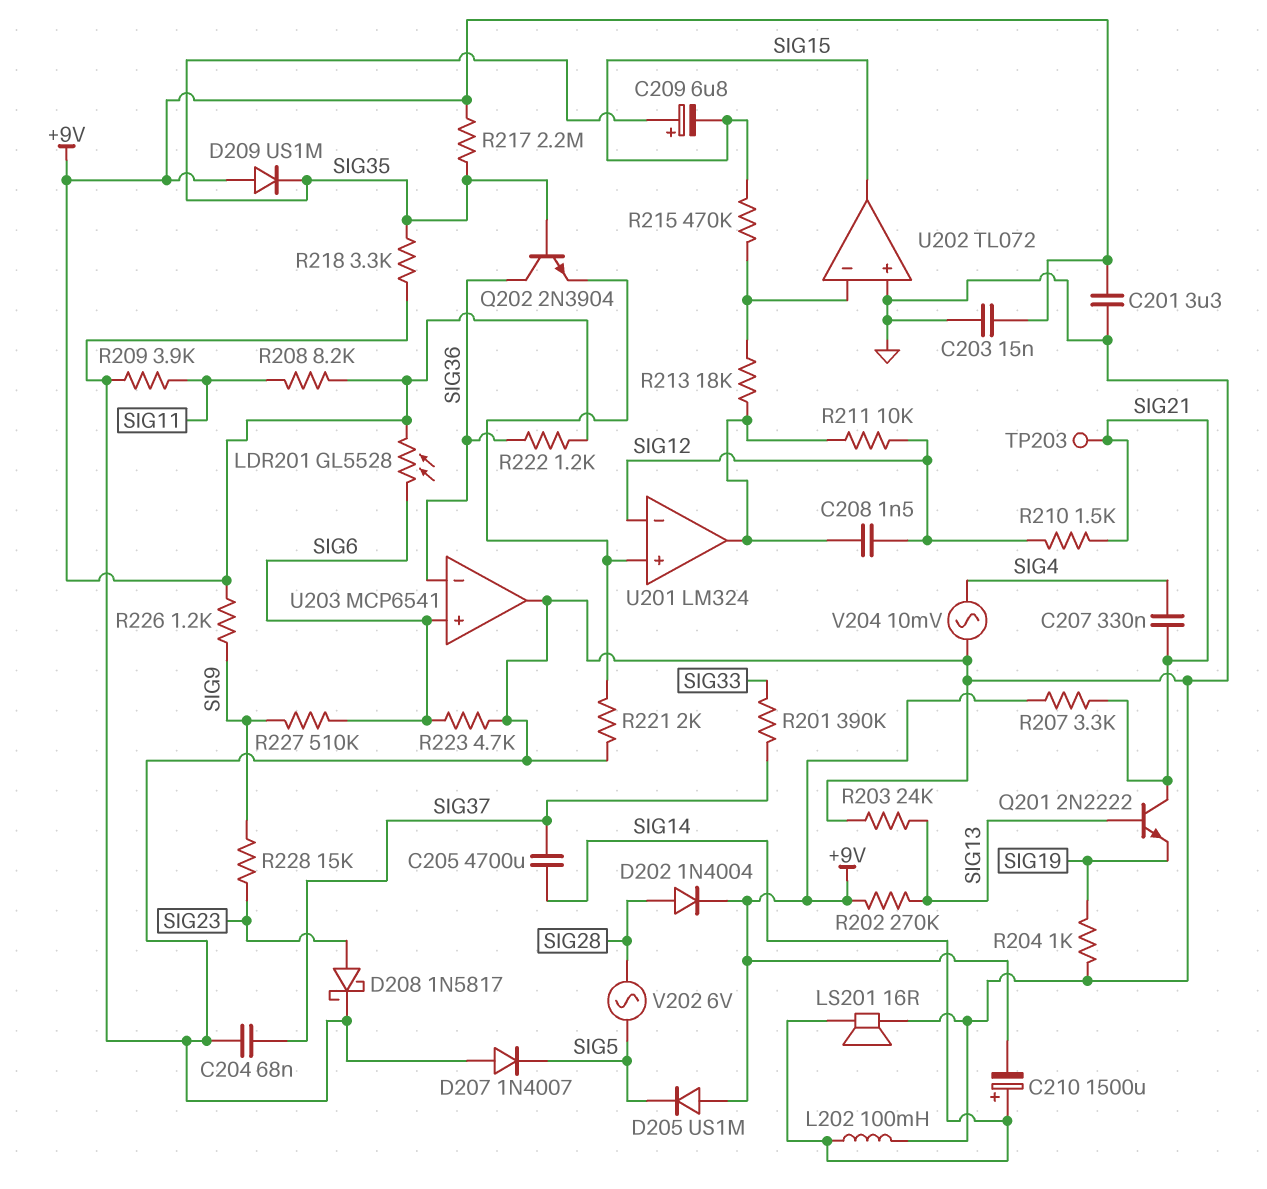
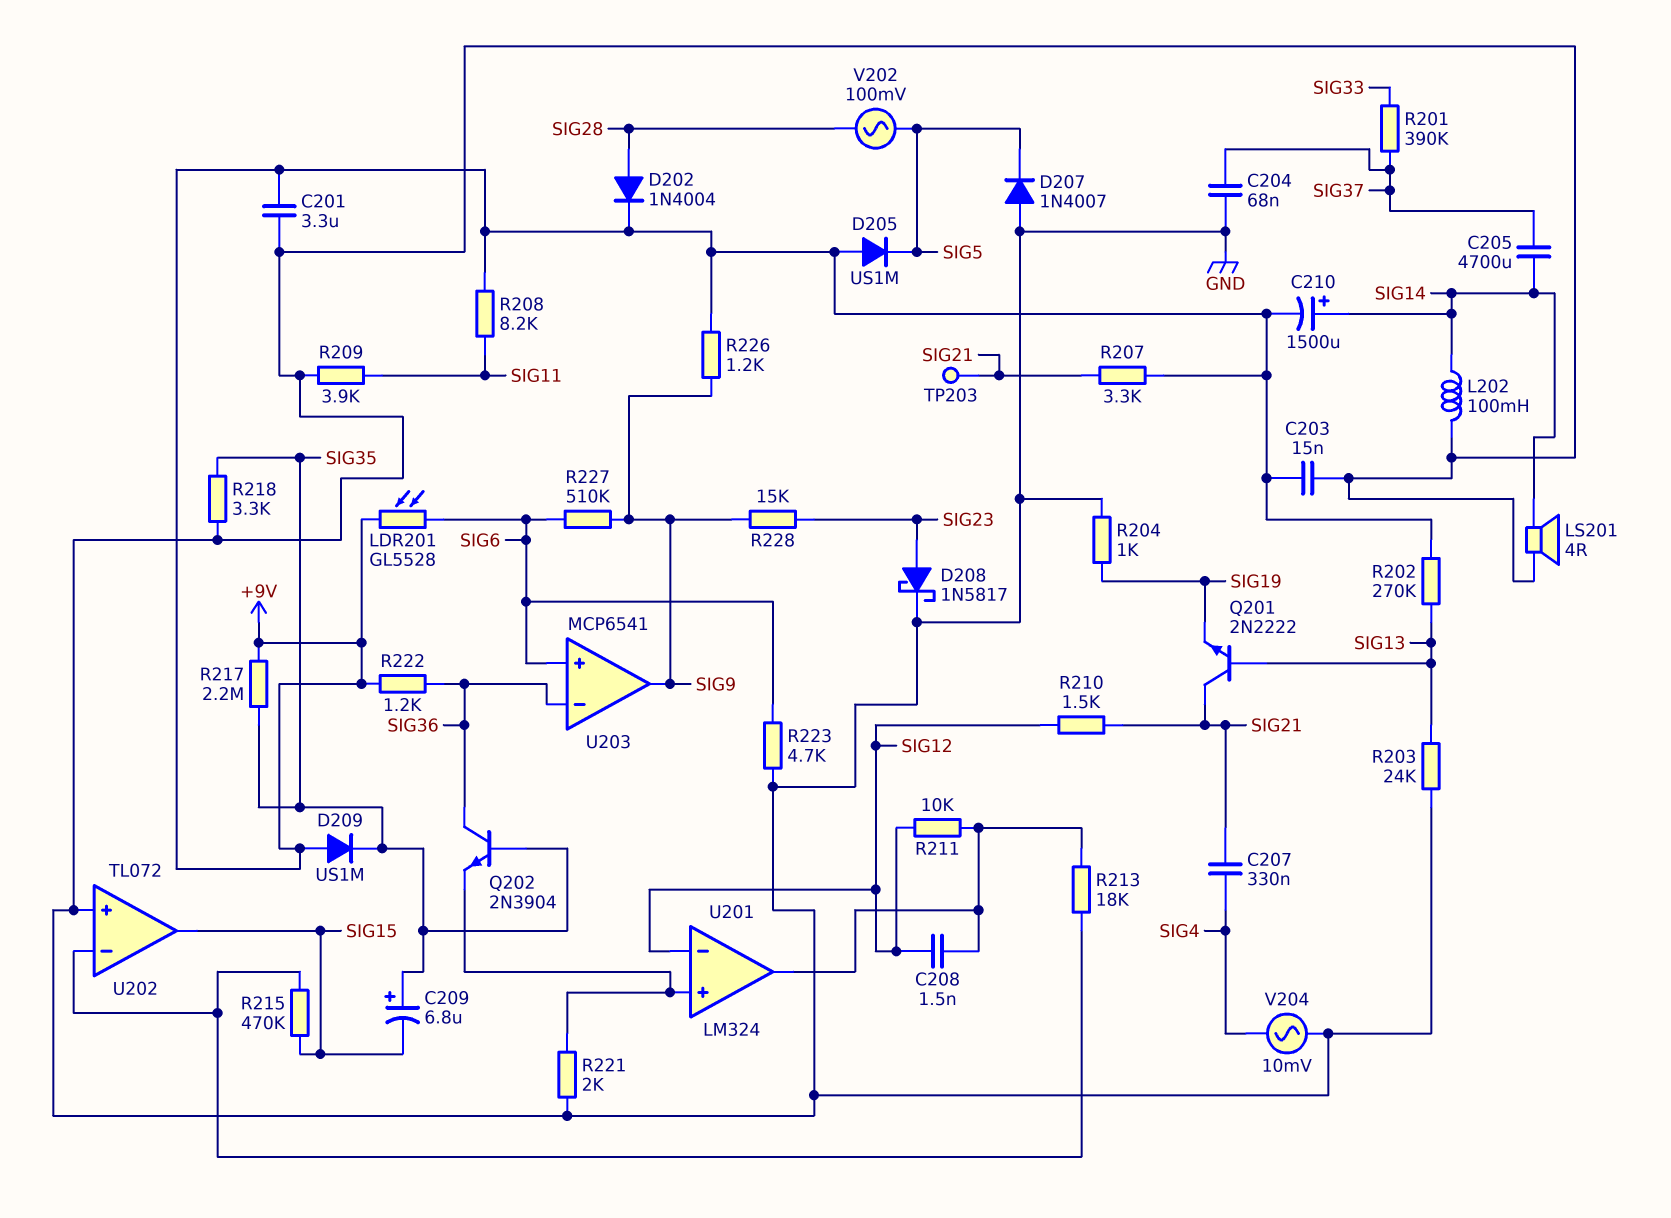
LS201: speaker 16R (GND, SIG14) -> speaker 4R (GND, SIG14)
U203 pin out: GND -> SIG9
V202: AC 6V (SIG5, SIG28) -> AC 100mV (SIG5, SIG28)

